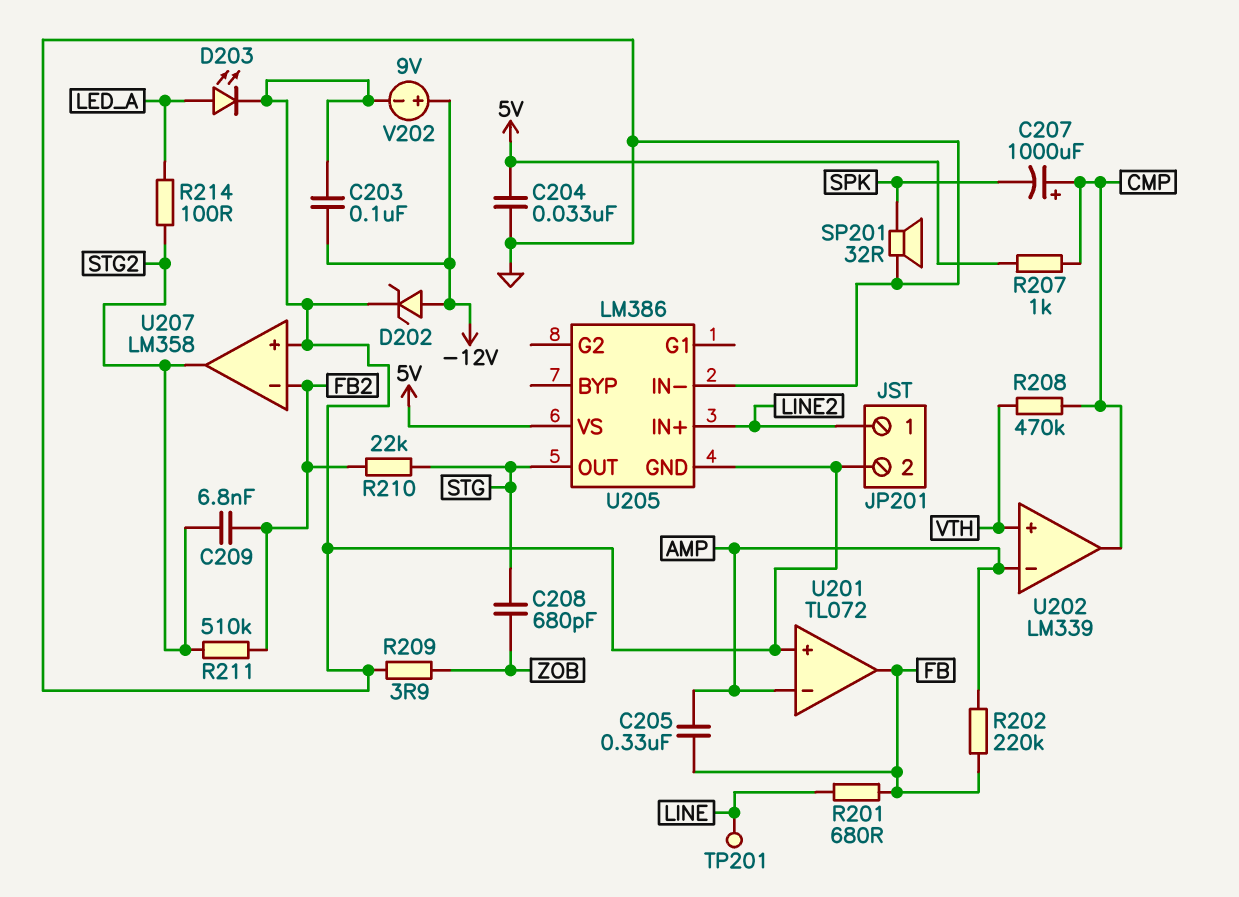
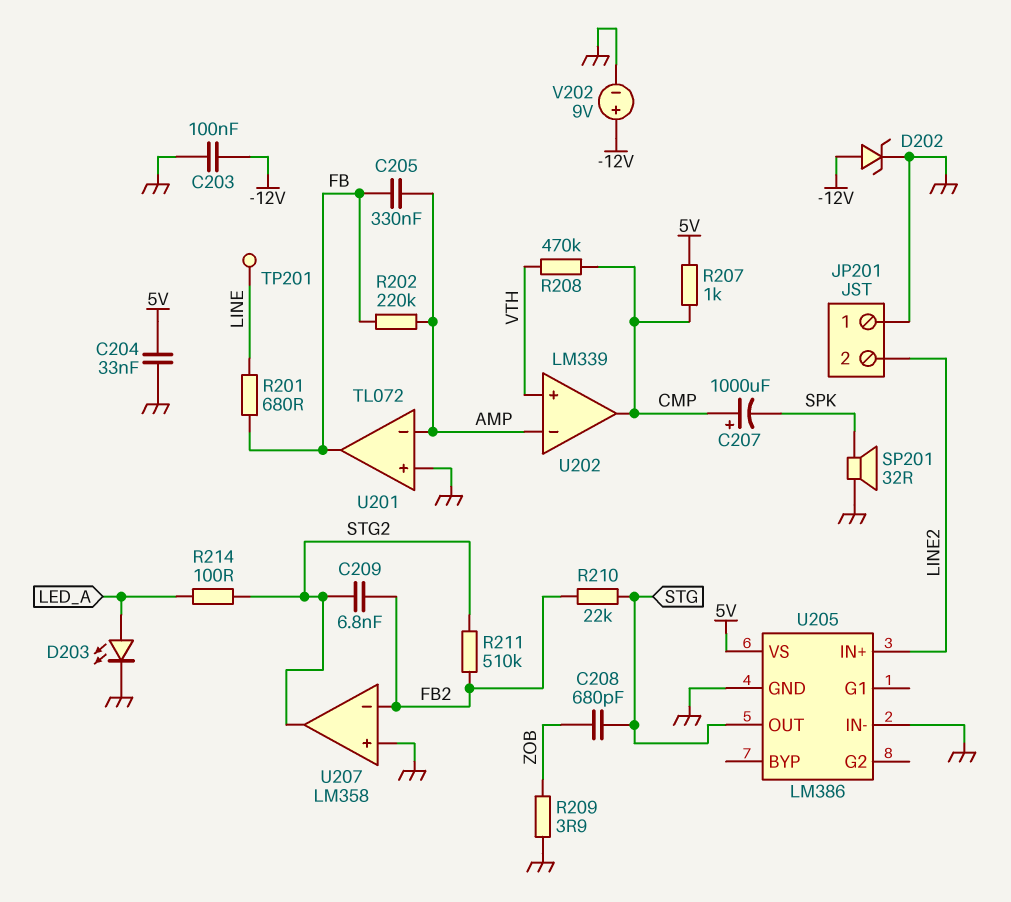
JP201 pin 1: LINE2 -> GND
JP201 pin 2: GND -> LINE2

